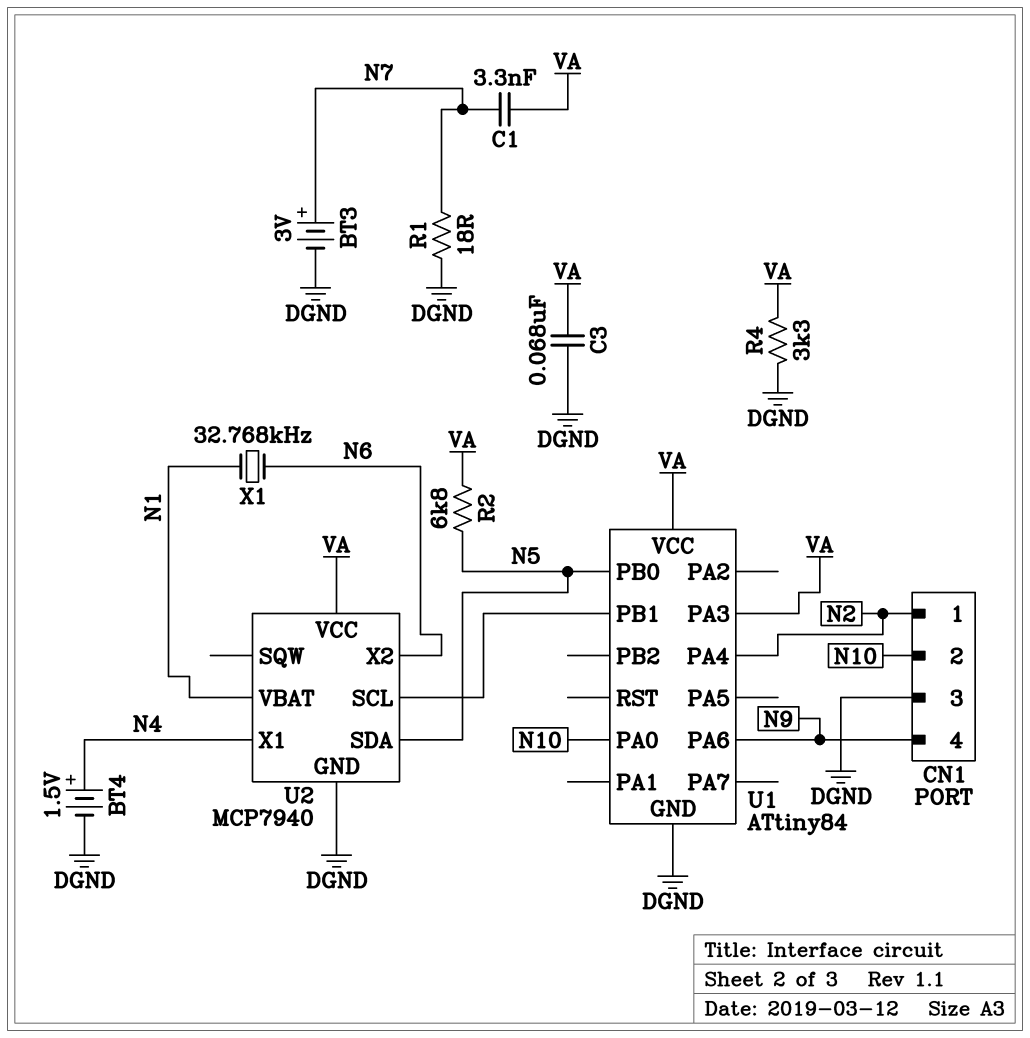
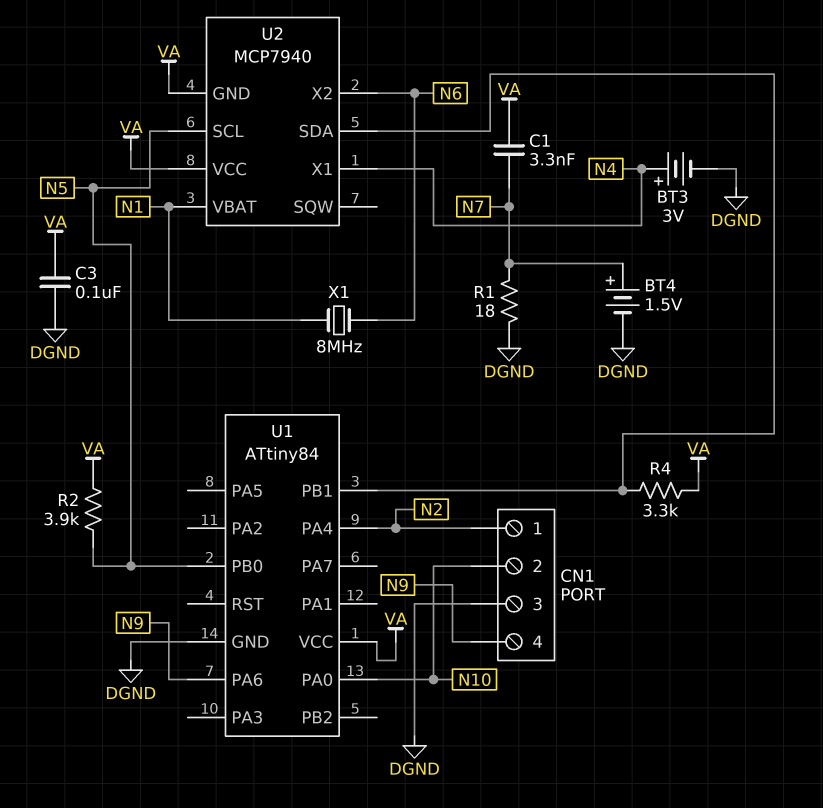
BT3: 3V (plus N7, minus DGND) -> 3V (plus N4, minus DGND)
BT4: 1.5V (plus N4, minus DGND) -> 1.5V (plus N7, minus DGND)
C3: 68nF (DGND, VA) -> 100nF (DGND, VA)
R2: 6.8k (N5, VA) -> 3.9k (N5, VA)
R4: 3.3k (DGND, VA) -> 3.3k (U1/PB1, VA)
U1 pin PA3: VA -> none
U2 pin GND: DGND -> VA
U2 pin SCL: U1/PB1 -> N5
U2 pin SDA: N5 -> U1/PB1
X1: 32.768kHz (N1, N6) -> 8MHz (N1, N6)

